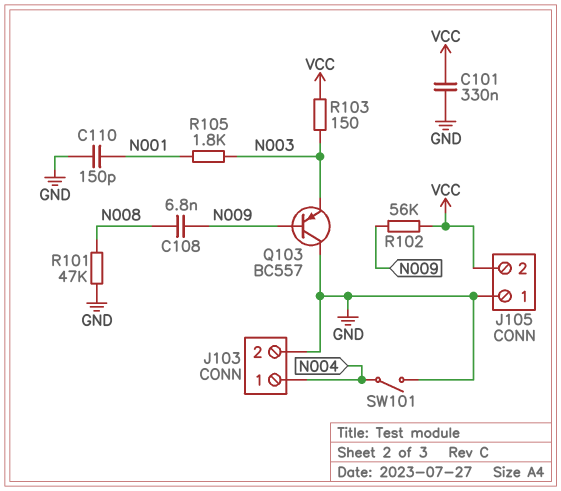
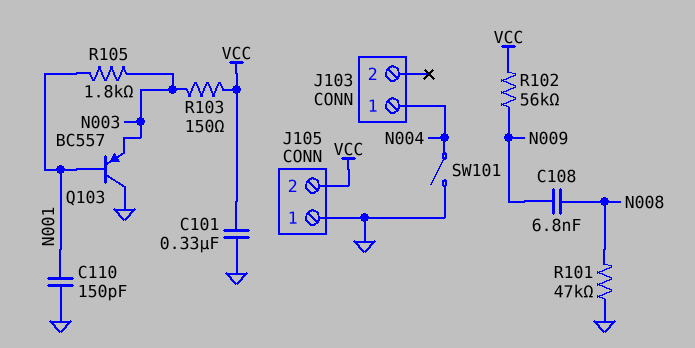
J103 pin 2: GND -> none
Q103: PNP BC557 (B N009, C GND, E N003) -> PNP BC557 (B N001, C GND, E N003)

